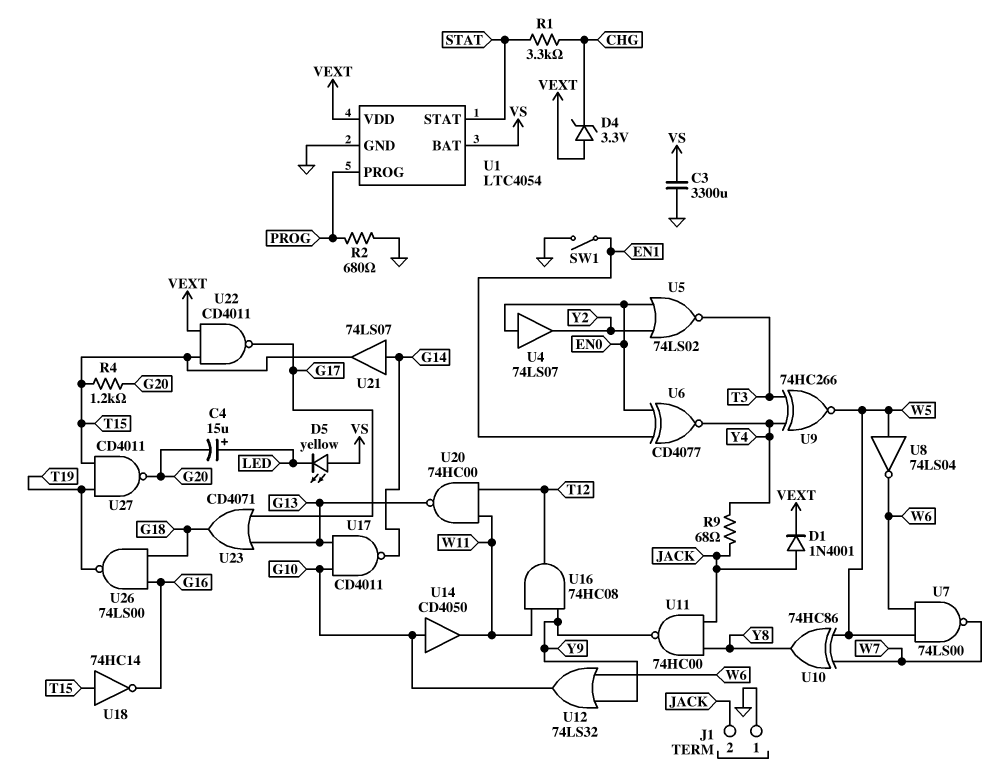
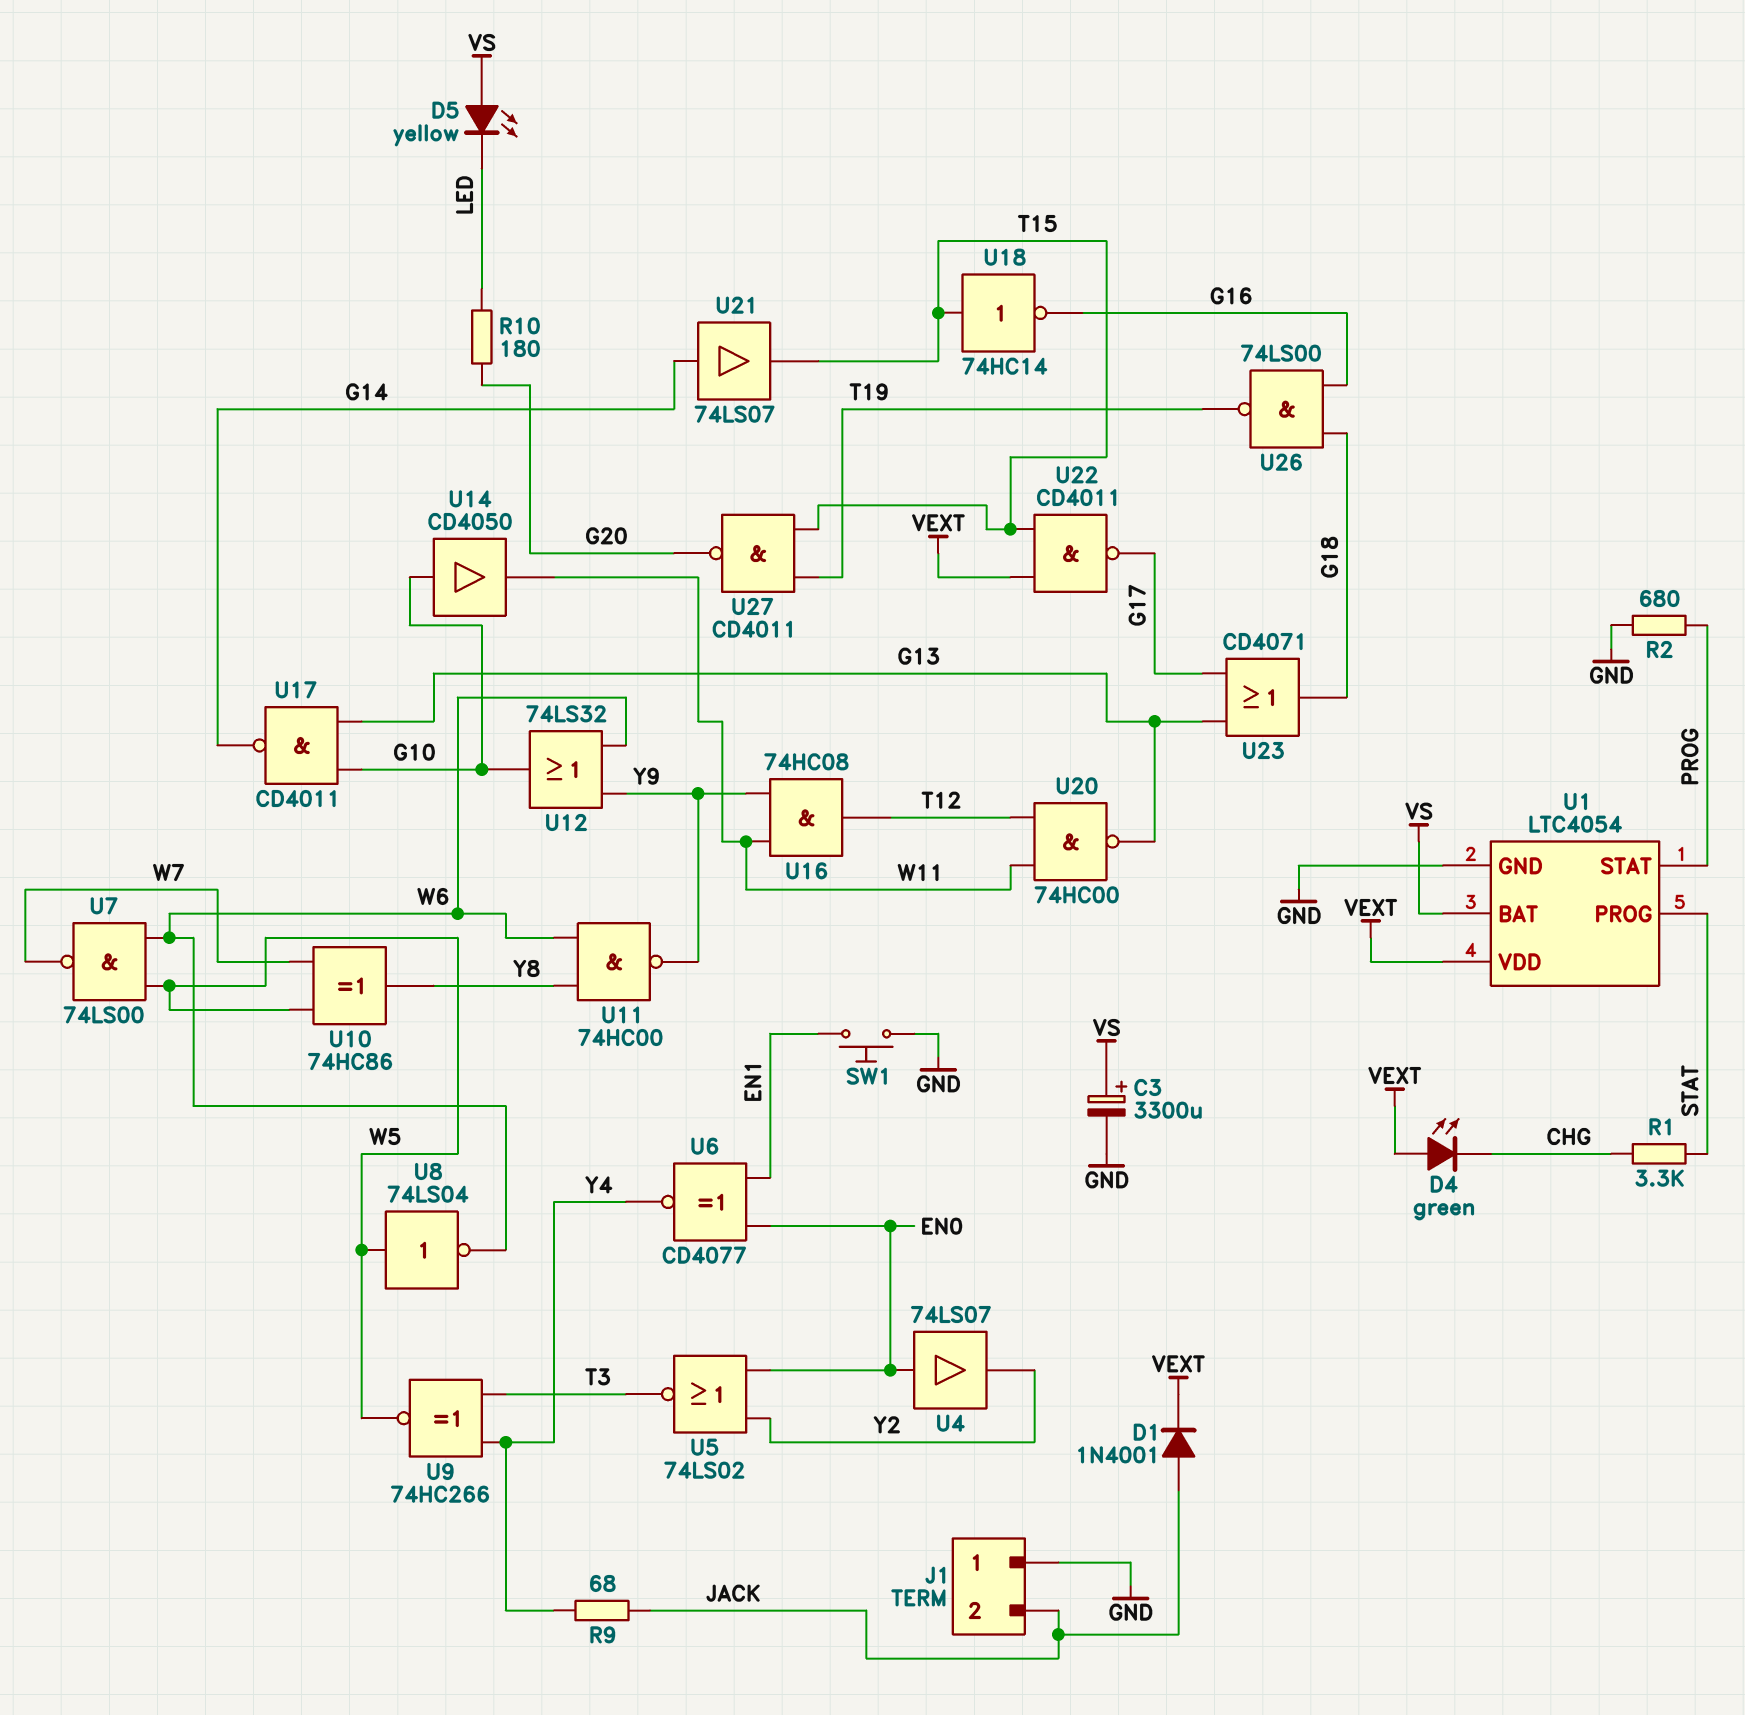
C3: 3300uF (GND, VS) -> 3300uF (plus VS, minus GND)
C4: 15uF (plus LED, minus G20) -> none
D4: zener 3.3V (A VEXT, K CHG) -> LED green (A VEXT, K CHG)
R4: 1.2k (G20, T15) -> none
R10: none -> 180 (G20, LED)
SW1: switch (EN1, GND) -> button (EN1, GND)
U1 pin PROG: PROG -> STAT
U1 pin STAT: STAT -> PROG
U11: NAND 74HC00 (in JACK, in Y8, out Y9) -> NAND 74HC00 (in W6, in Y8, out Y9)

